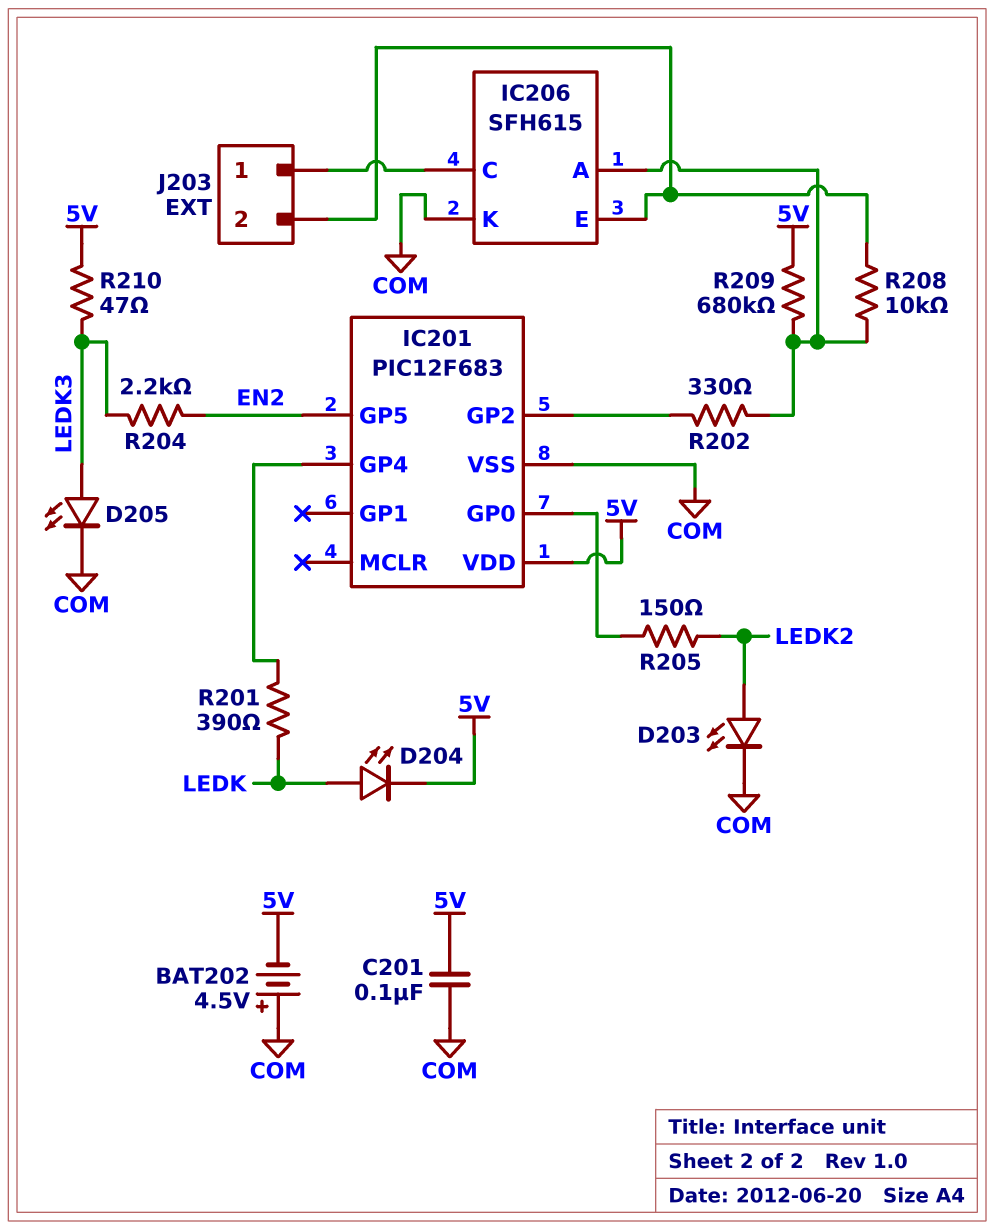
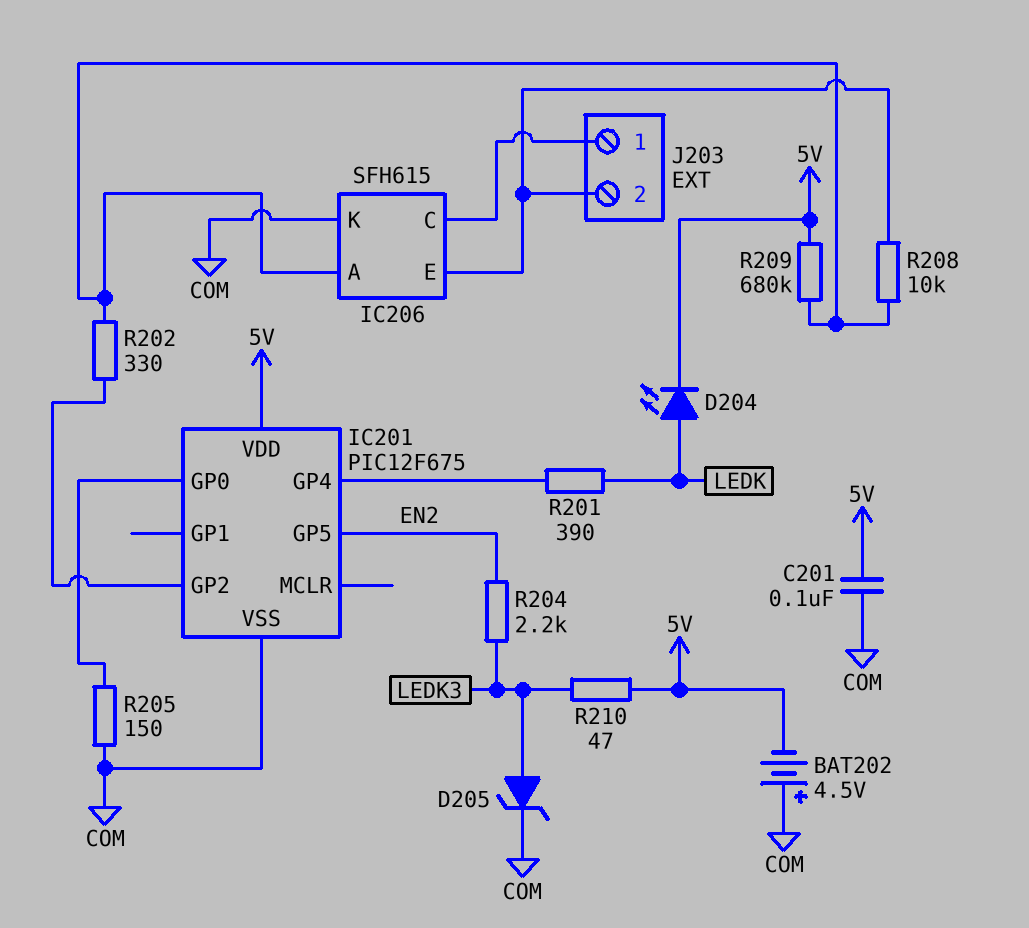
D203: LED (A LEDK2, K COM) -> none
D205: LED (A LEDK3, K COM) -> zener (A LEDK3, K COM)
IC201: PIC12F683 -> PIC12F675
R205: 150 (IC201/GP0, LEDK2) -> 150 (COM, IC201/GP0)

